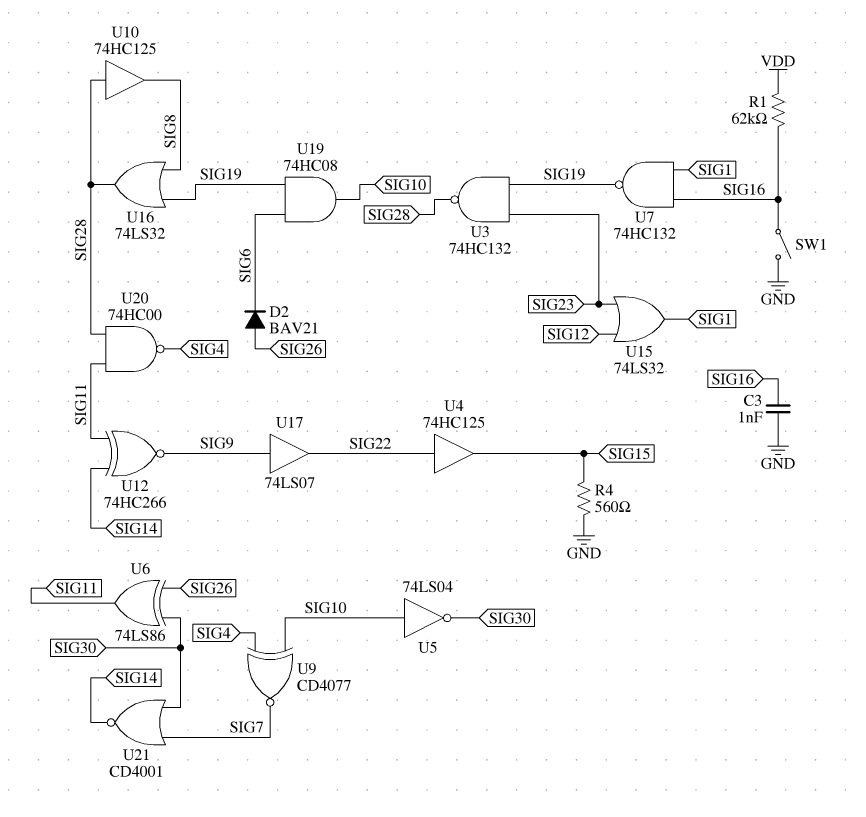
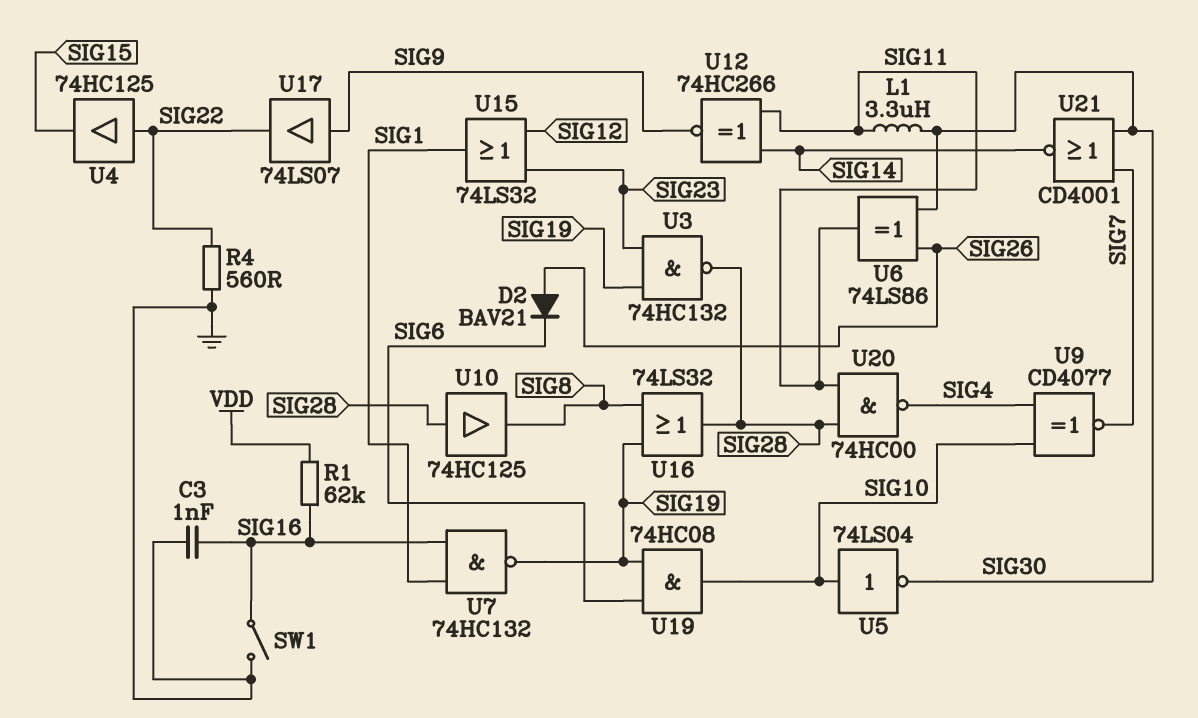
L1: none -> 3.3uH (SIG11, SIG30)
R4: 560 (GND, SIG15) -> 560 (GND, SIG22)

